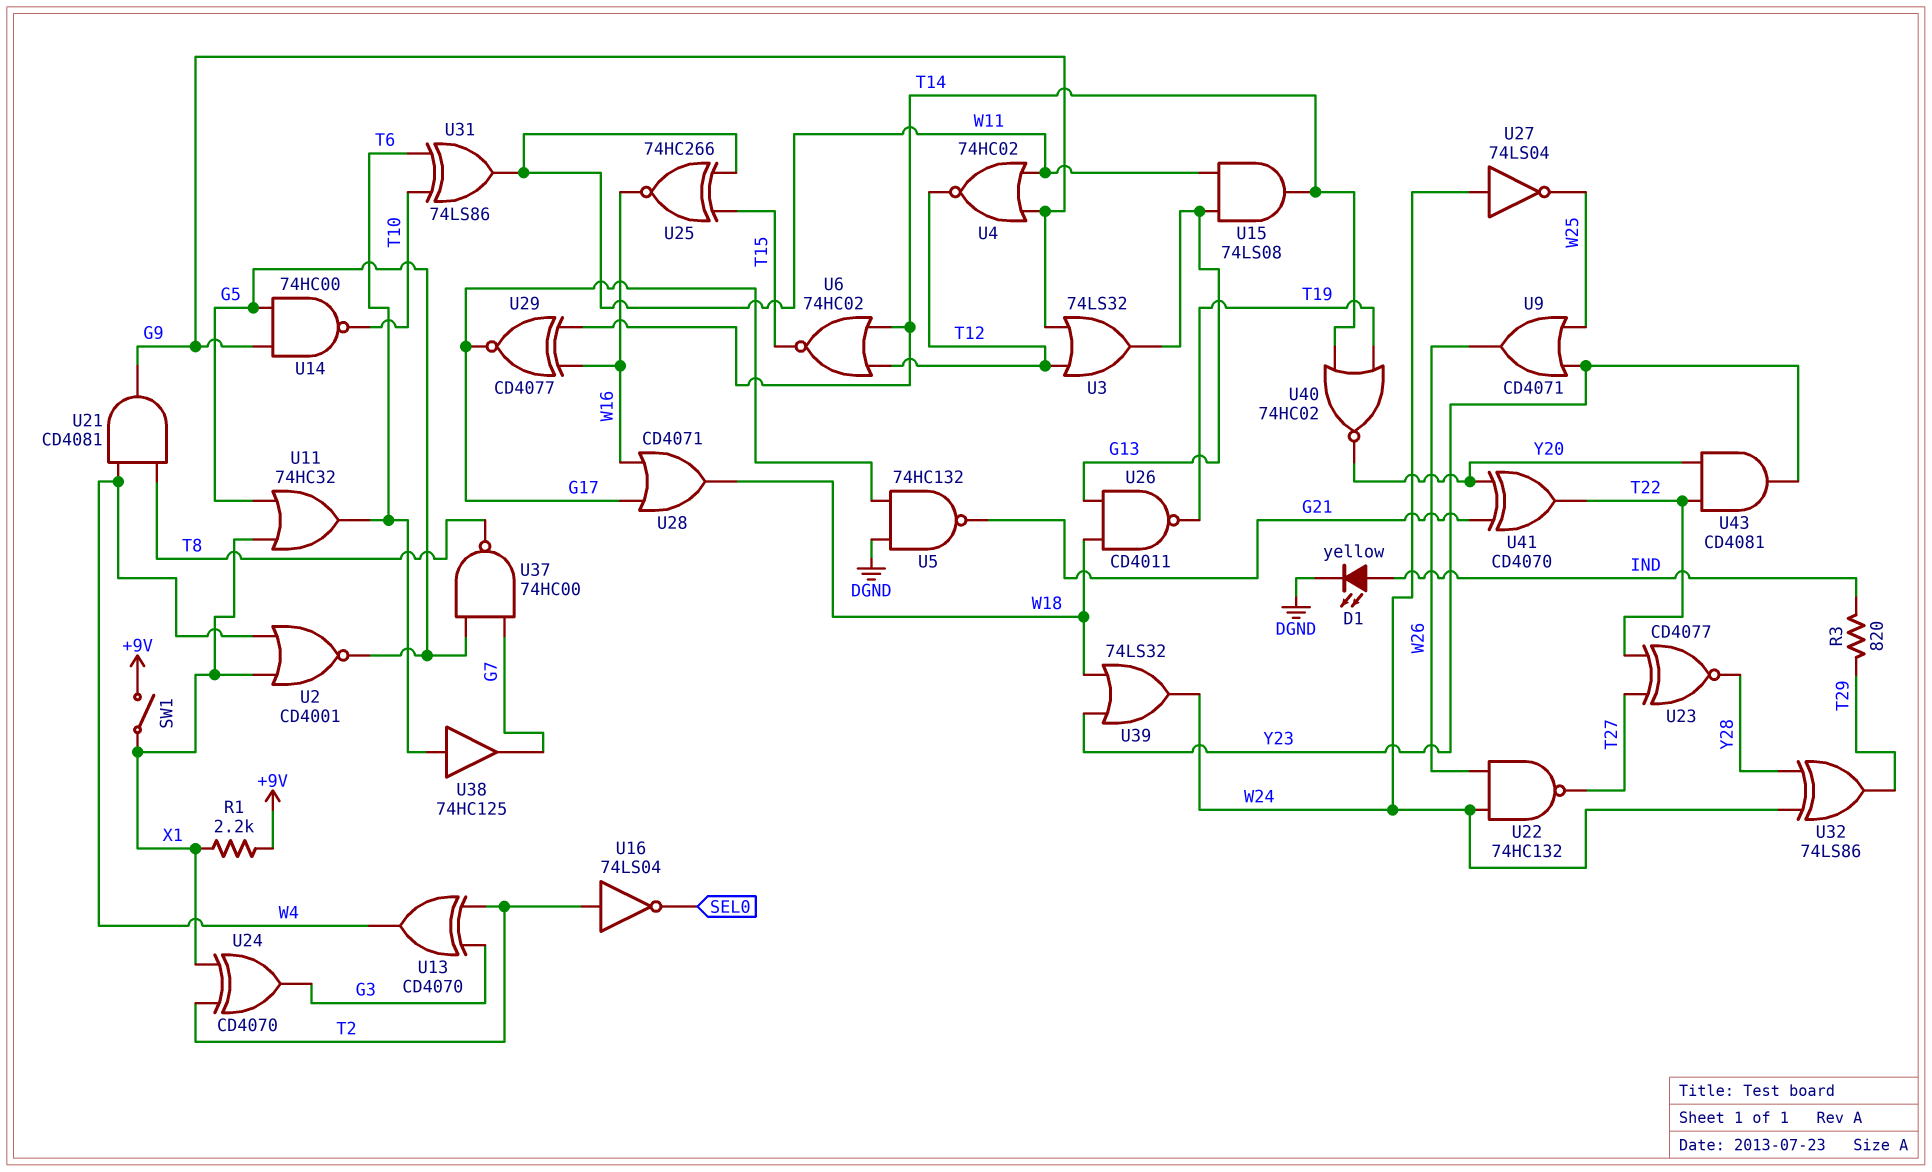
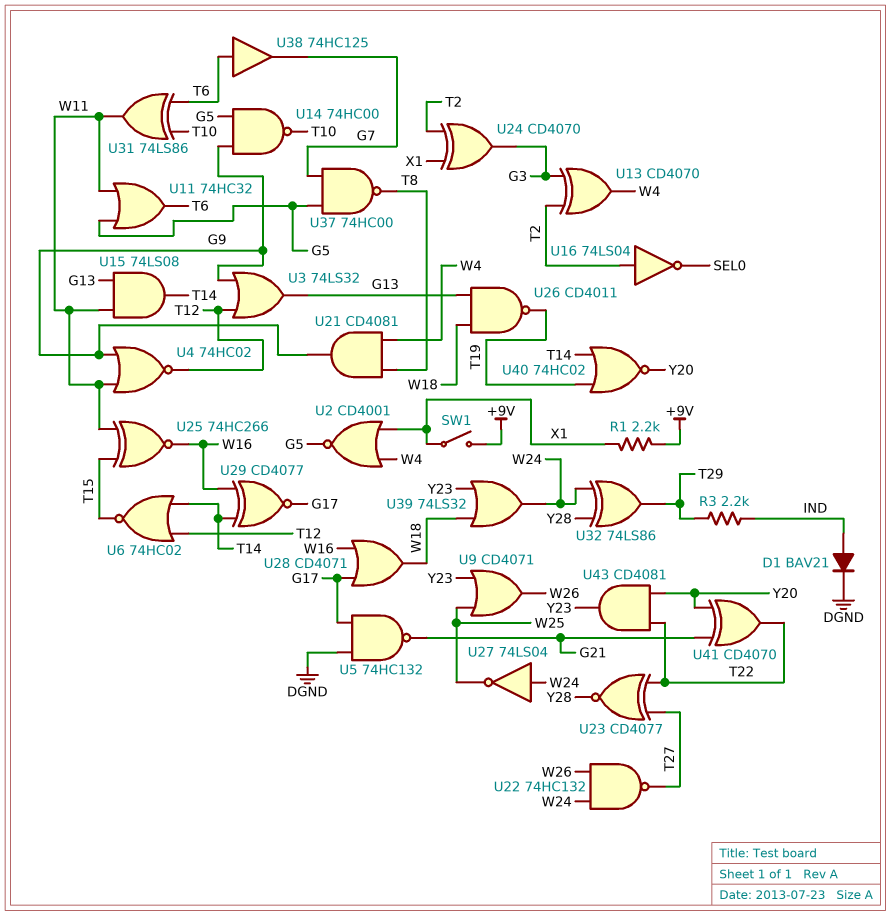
D1: LED yellow (A IND, K DGND) -> diode BAV21 (A IND, K DGND)
R3: 820 (IND, T29) -> 2.2k (IND, T29)
U11: OR 74HC32 (in G5, in X1, out T6) -> OR 74HC32 (in G5, in W11, out T6)

